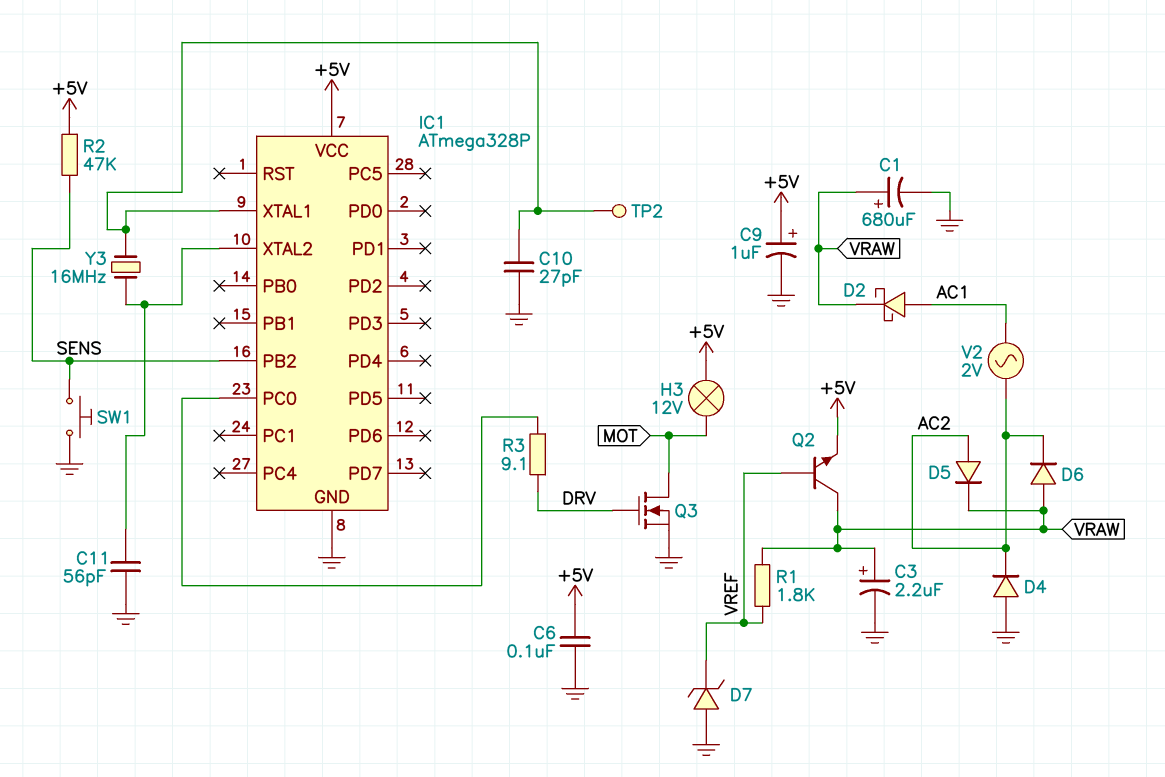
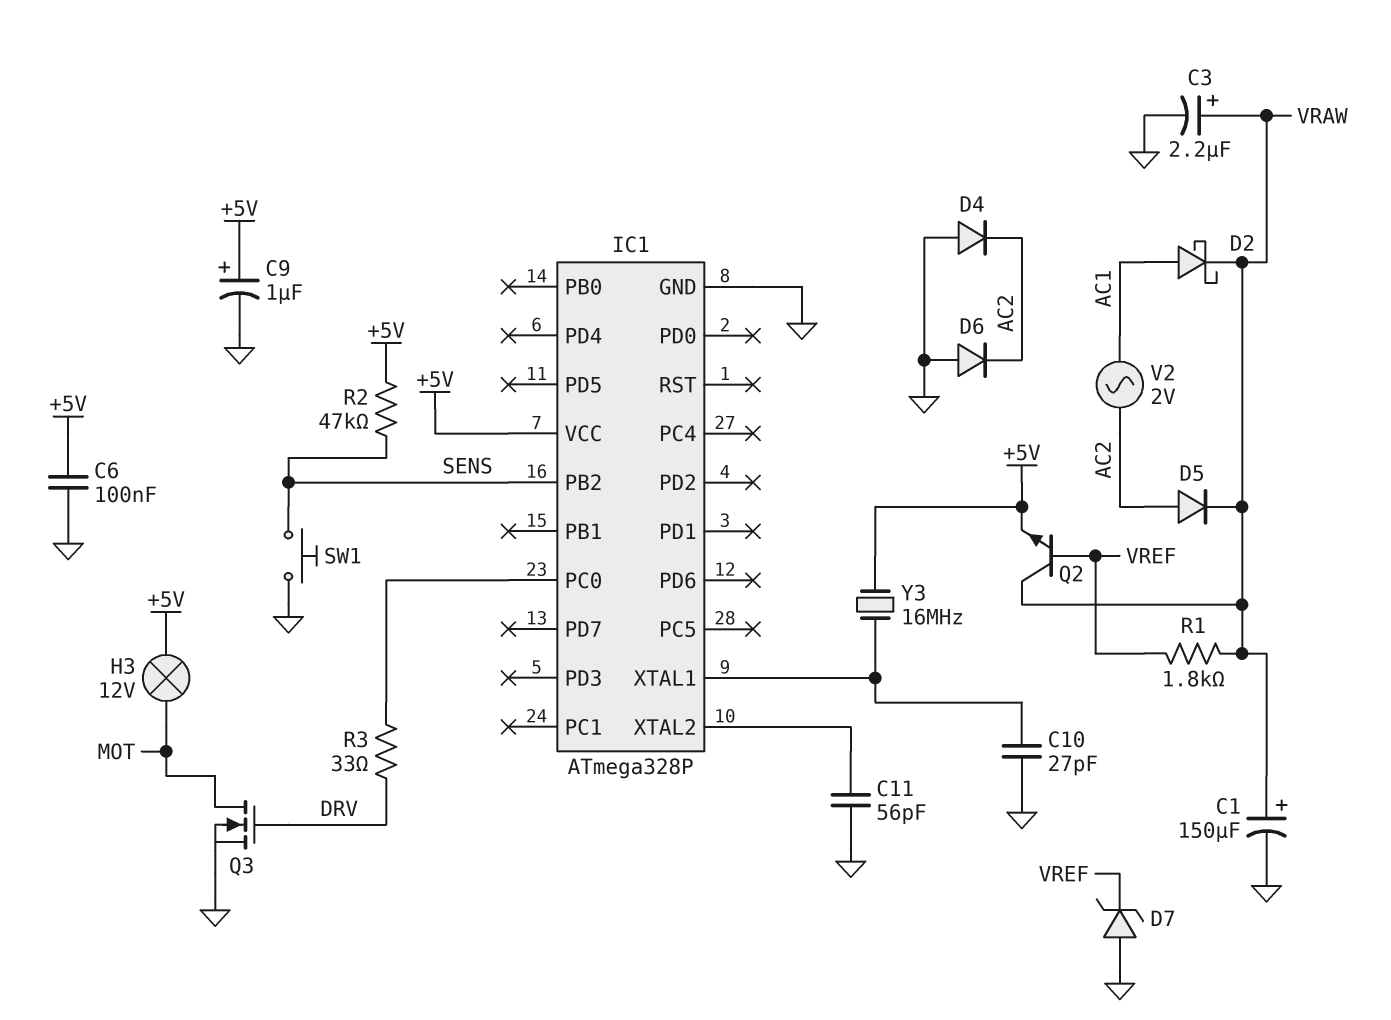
C1: 680uF (plus VRAW, minus GND) -> 150uF (plus VRAW, minus GND)
D6: diode (A VRAW, K AC2) -> diode (A GND, K AC2)
R3: 9.1 (DRV, IC1/PC0) -> 33 (DRV, IC1/PC0)
TP2: test point (IC1/XTAL1) -> none
Y3: 16MHz (IC1/XTAL1, IC1/XTAL2) -> 16MHz (+5V, IC1/XTAL1)

